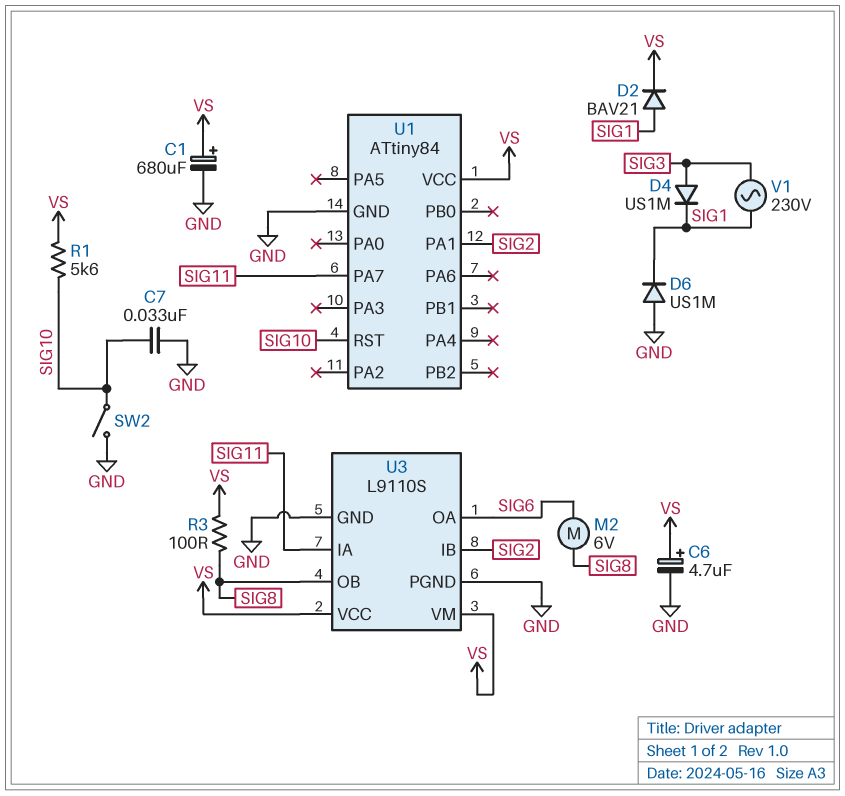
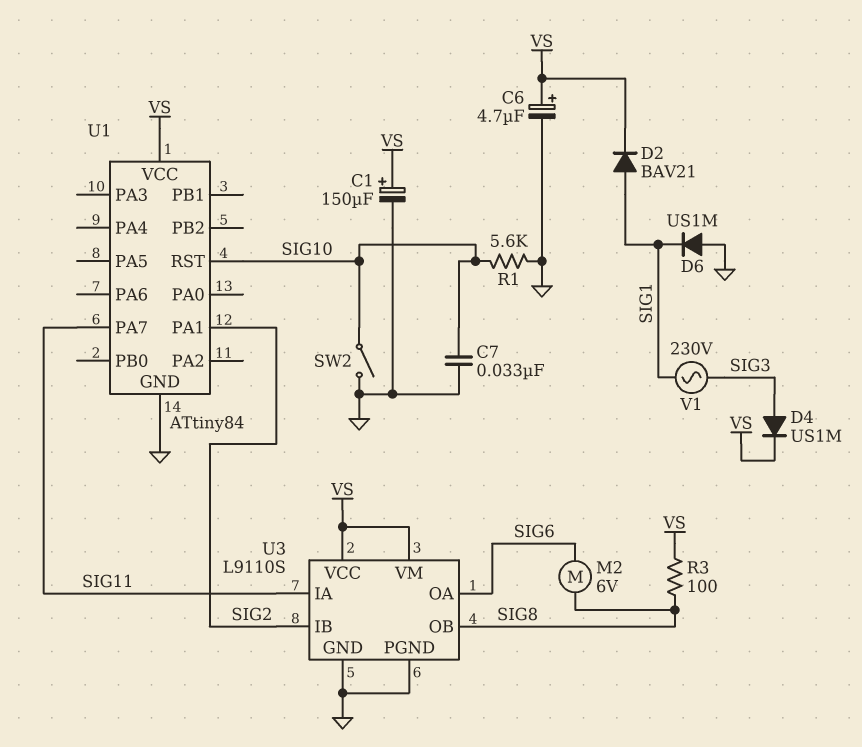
C1: 680uF (plus VS, minus GND) -> 150uF (plus VS, minus GND)
D4: diode US1M (A SIG3, K SIG1) -> diode US1M (A SIG3, K VS)
R1: 5.6k (SIG10, VS) -> 5.6k (GND, SIG10)

